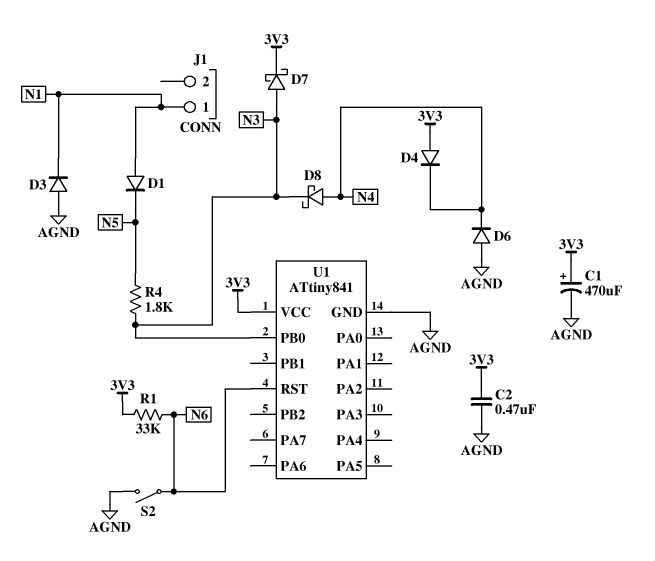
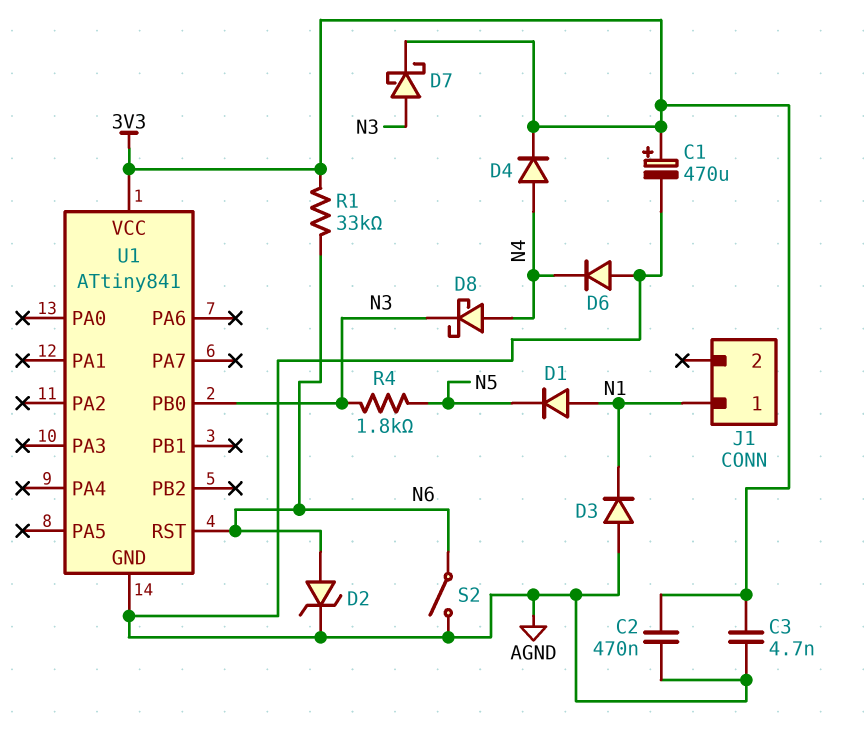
C3: none -> 4.7nF (3V3, AGND)
D2: none -> zener (A N6, K AGND)
D4: diode (A 3V3, K N4) -> diode (A N4, K 3V3)

